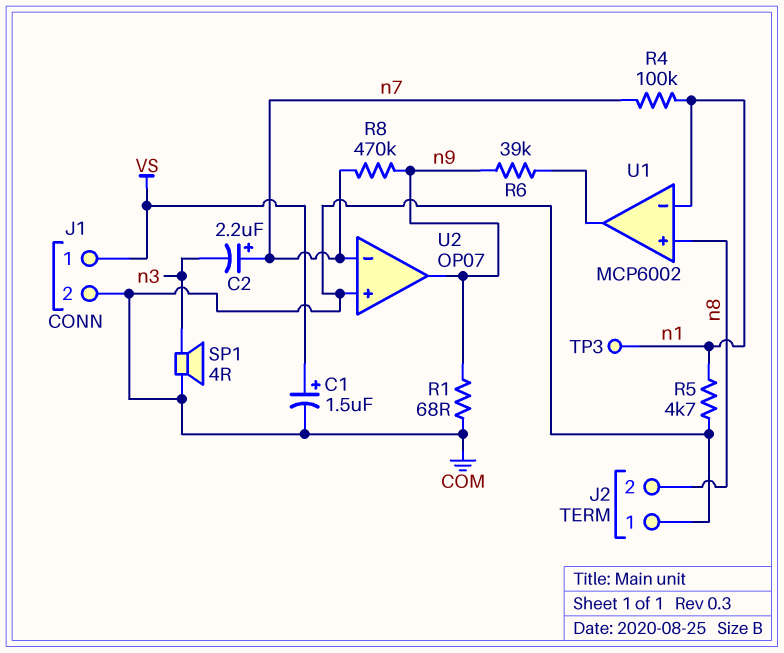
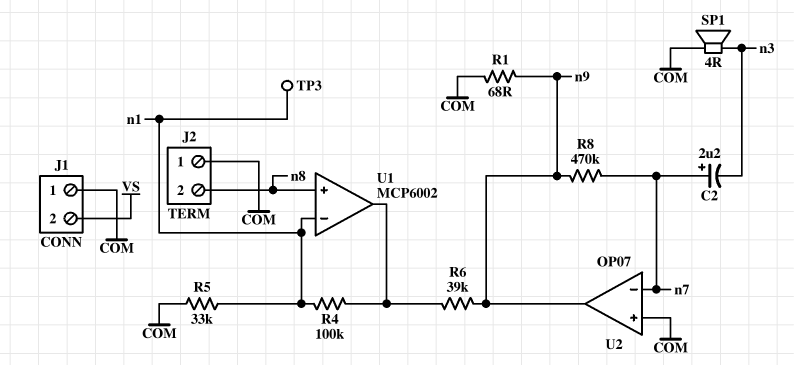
C1: 1.5uF (plus VS, minus COM) -> none
J1 pin 1: VS -> COM
J1 pin 2: COM -> VS
R4: 100k (n1, n7) -> 100k (U1/out, n1)
R5: 4.7k (COM, n1) -> 33k (COM, n1)

